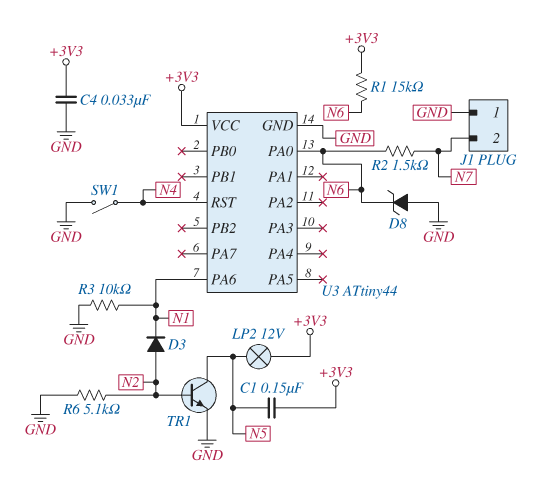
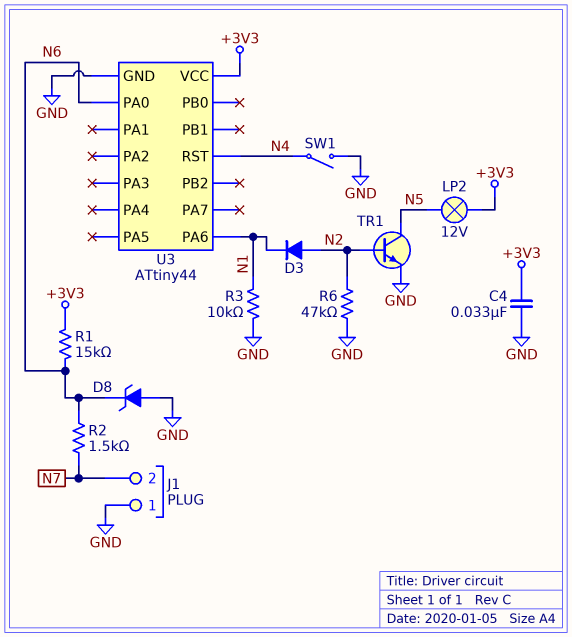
C1: 150nF (+3V3, N5) -> none
R6: 5.1k (GND, N2) -> 47k (GND, N2)

